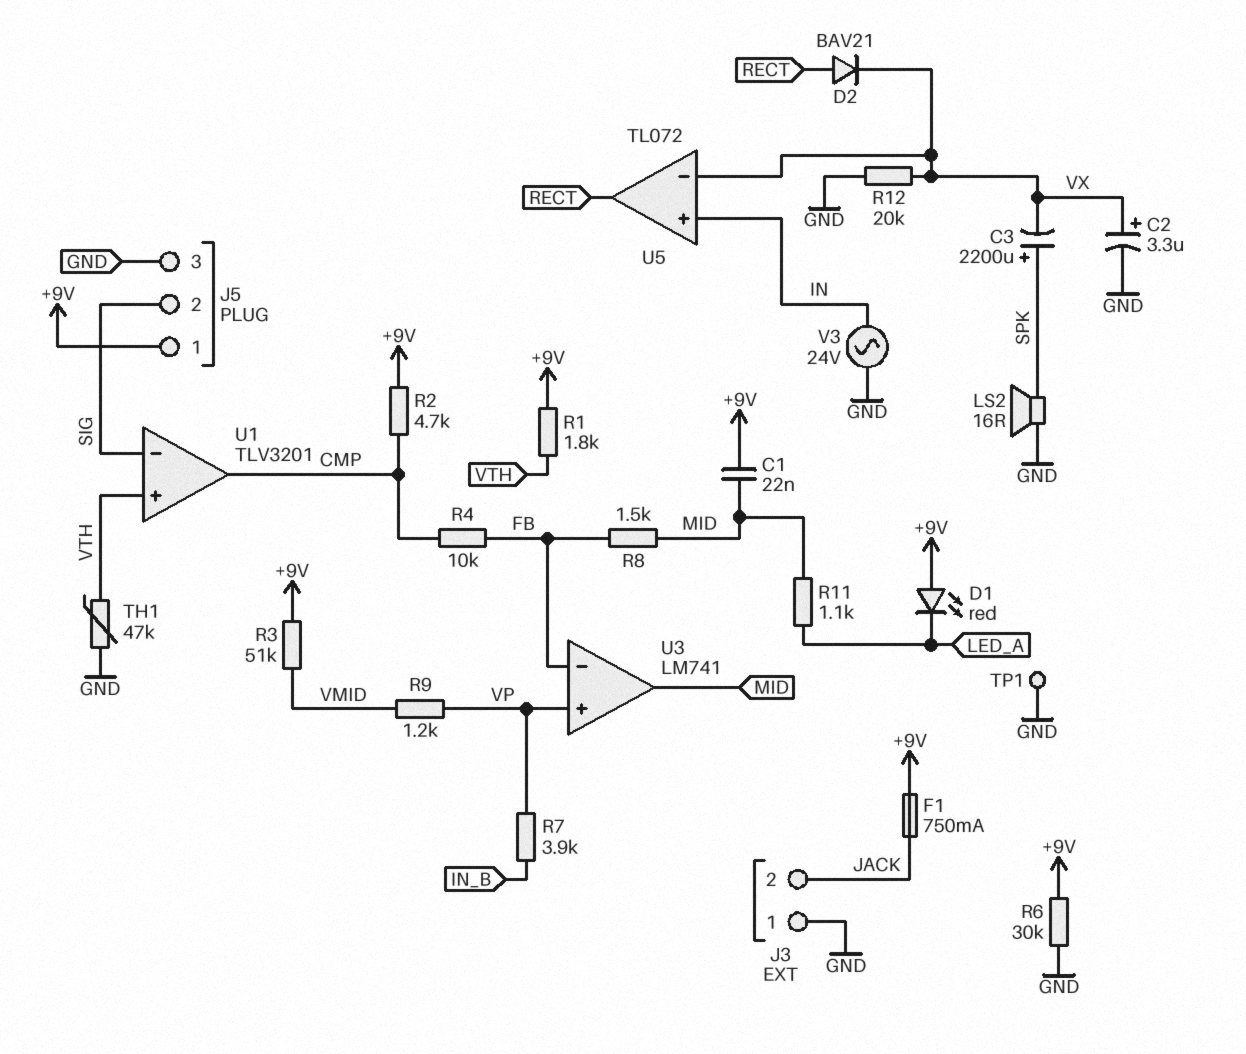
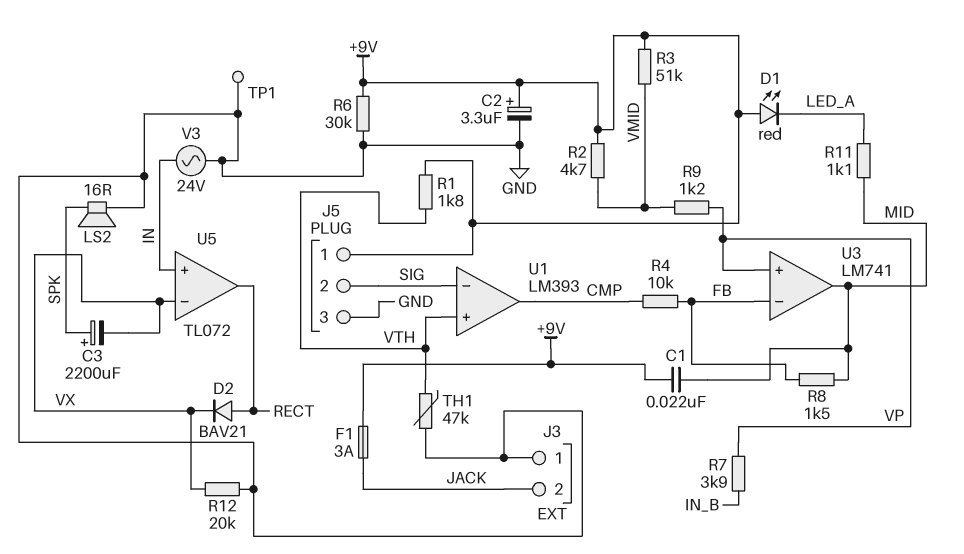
C2: 3.3uF (plus VX, minus GND) -> 3.3uF (plus +9V, minus GND)
F1: 750mA (+9V, JACK) -> 3A (+9V, JACK)
R2: 4.7k (+9V, CMP) -> 4.7k (+9V, VMID)
U1: TLV3201 -> LM393

